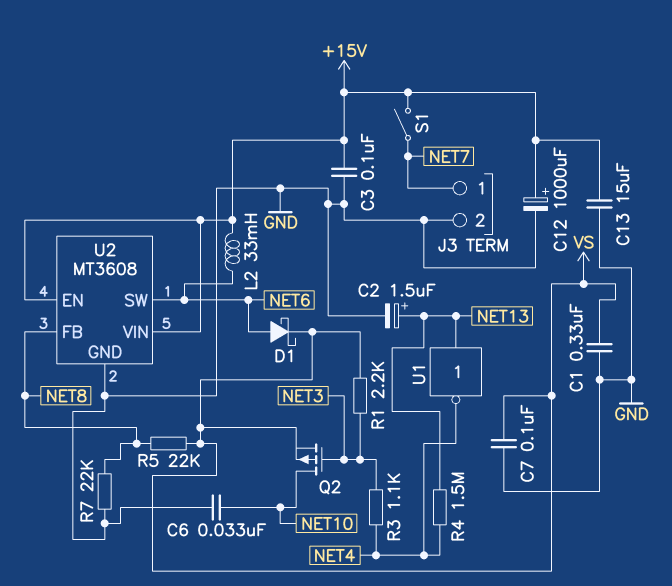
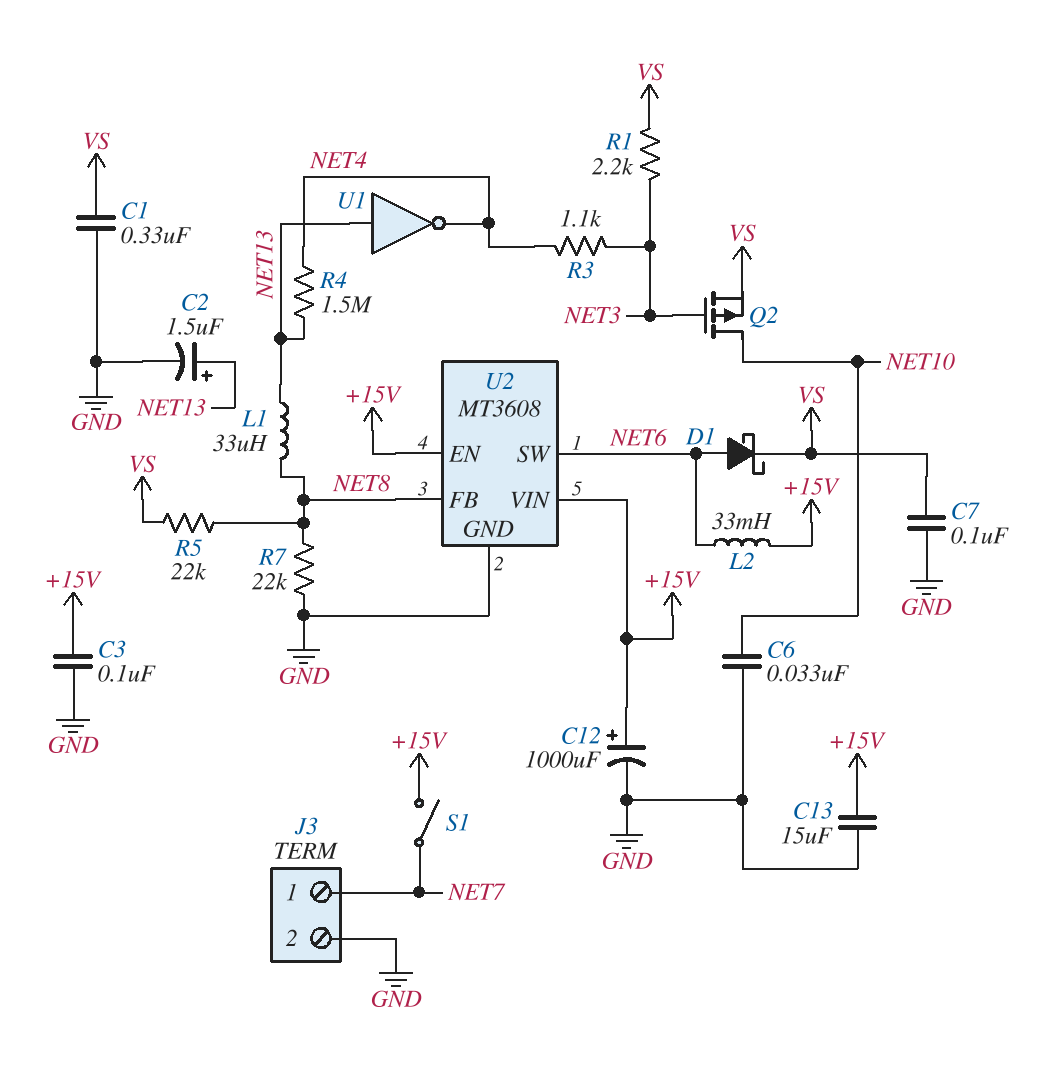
L1: none -> 33uH (NET8, NET13)

